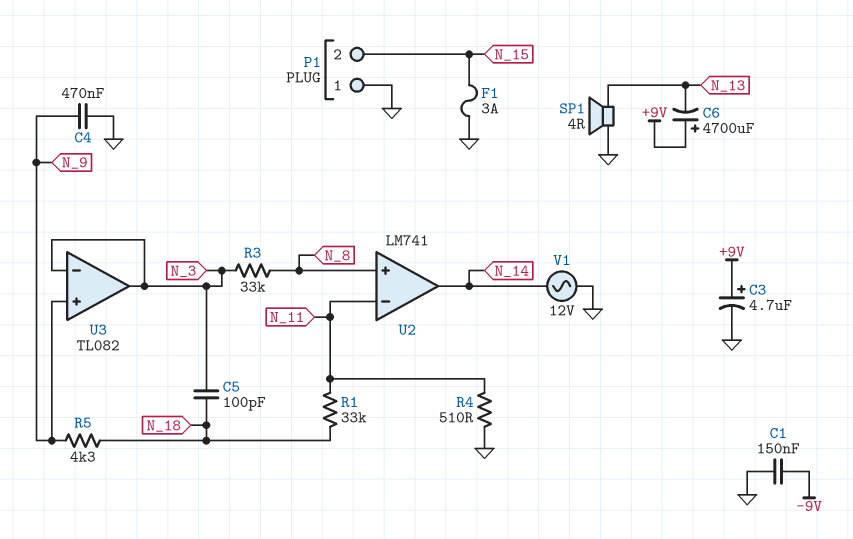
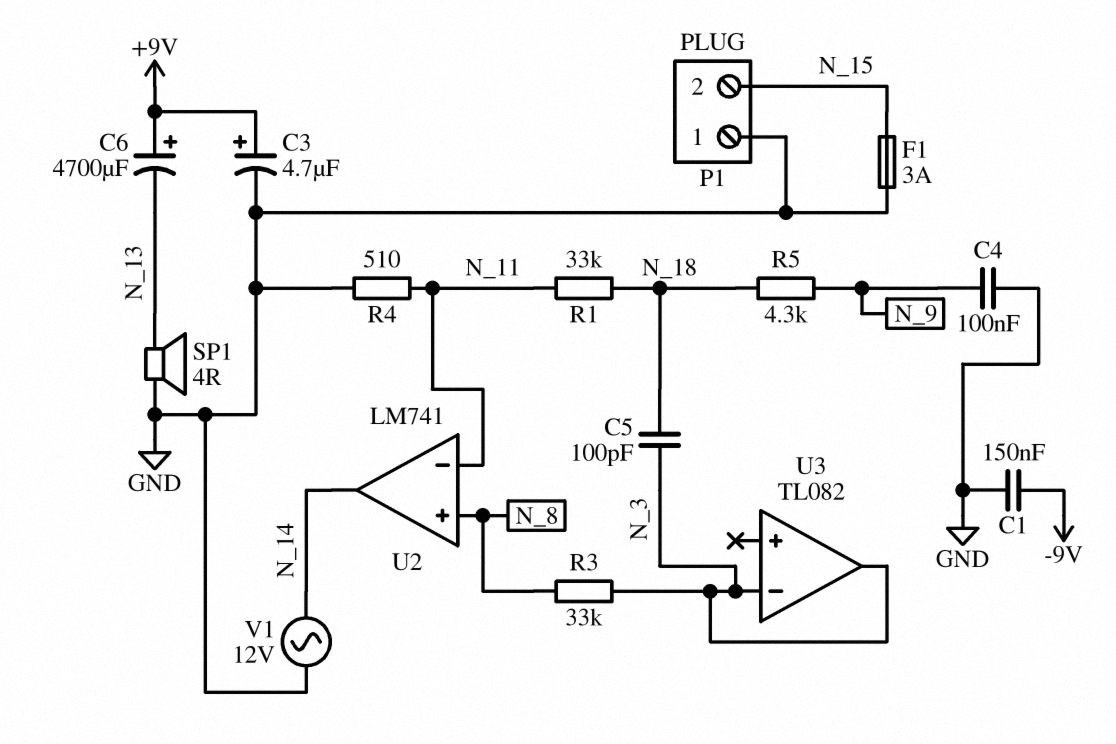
C4: 470nF (GND, N_9) -> 100nF (GND, N_9)
U3 pin in+: N_9 -> none

